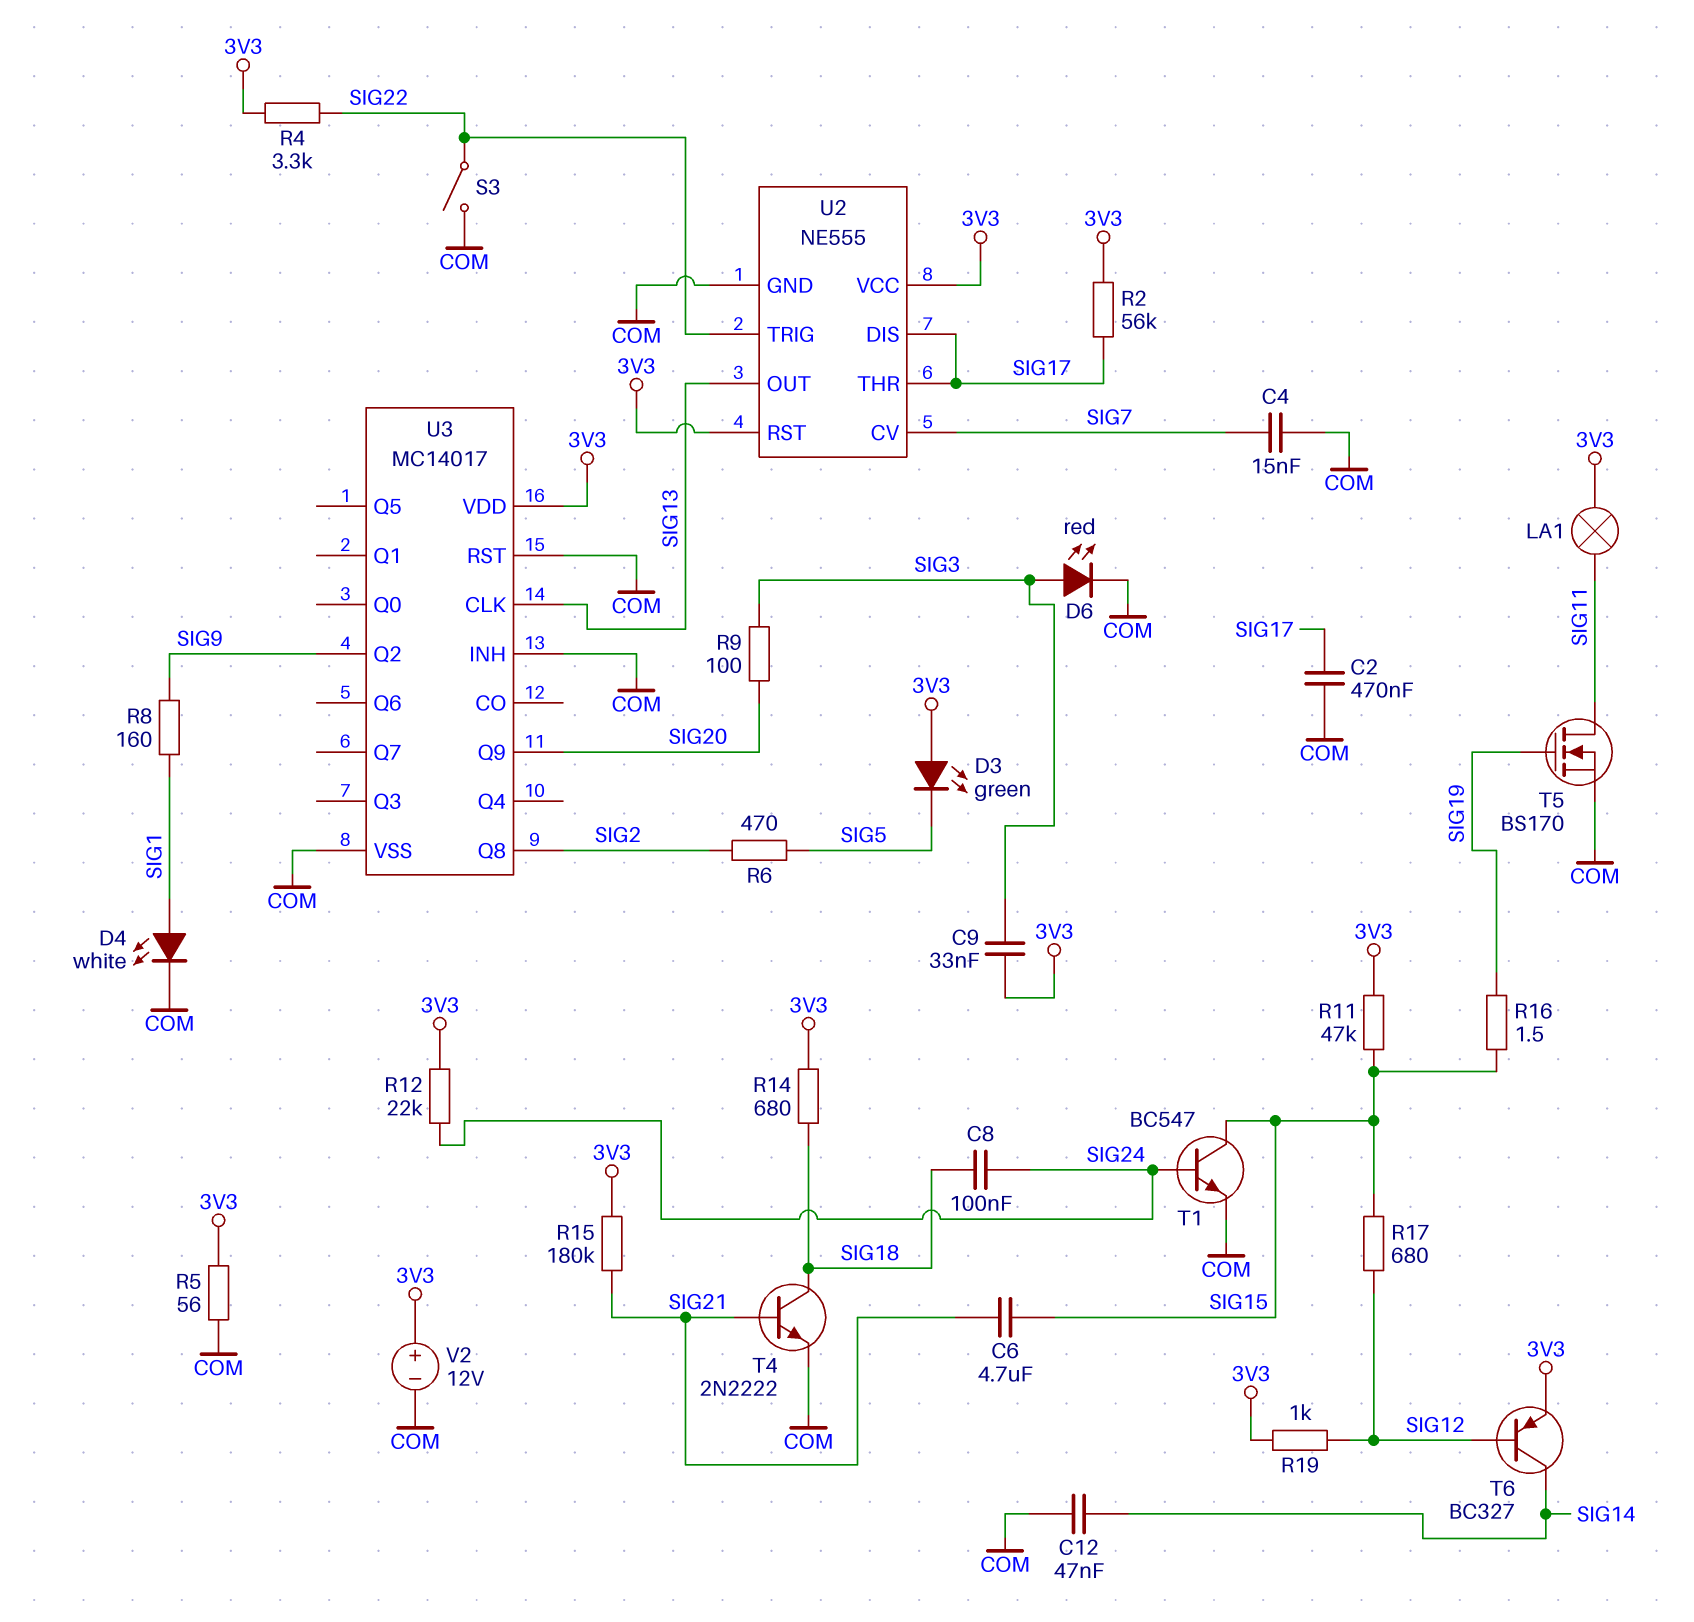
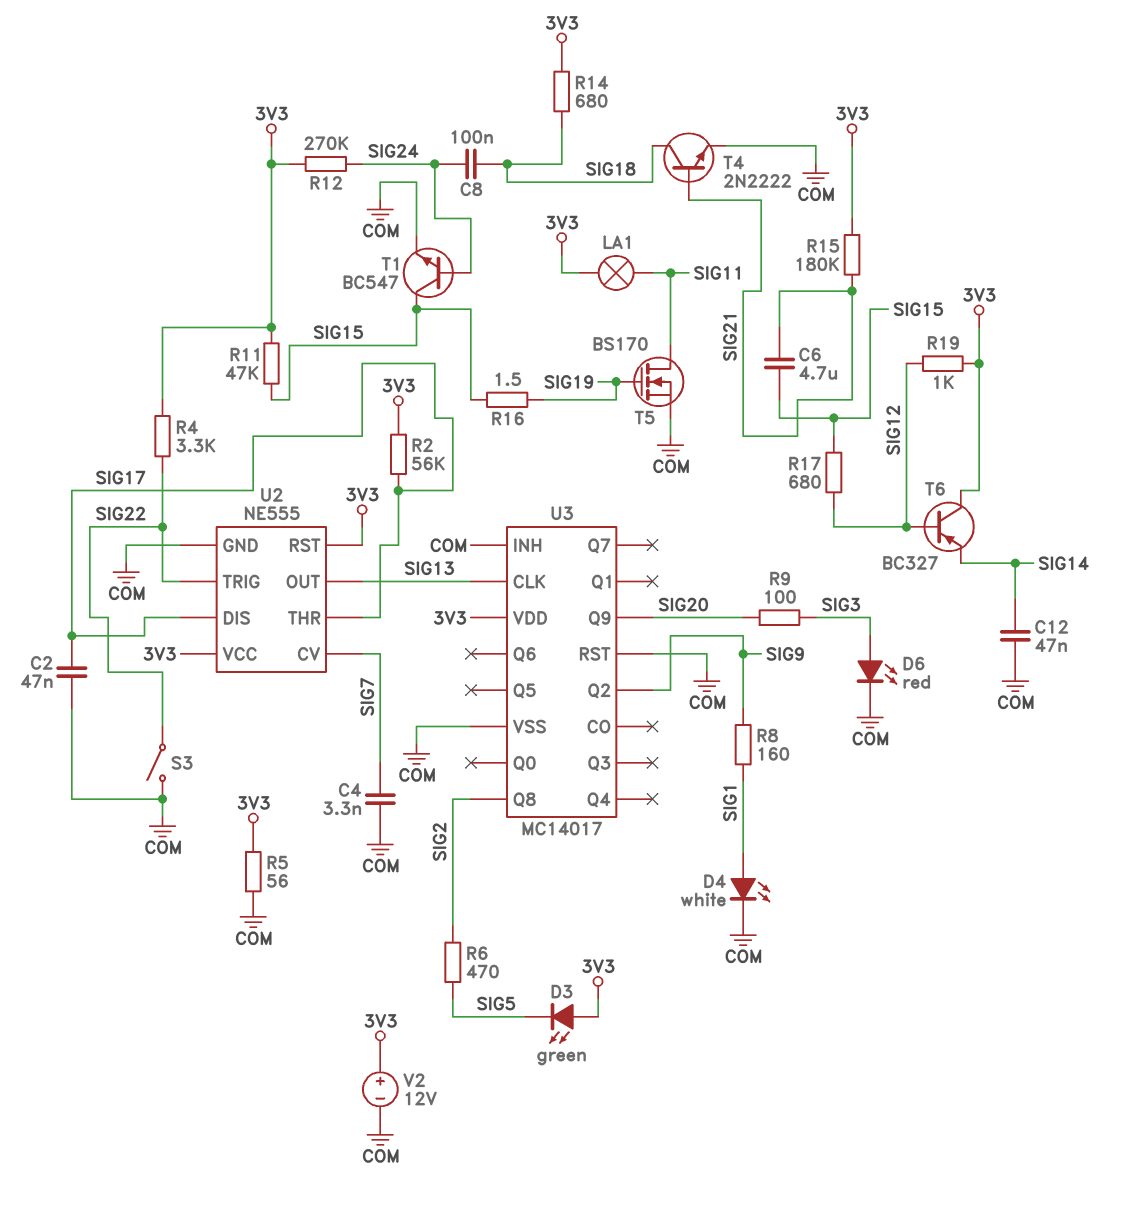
C2: 470nF (COM, SIG17) -> 47nF (COM, SIG17)
C4: 15nF (COM, SIG7) -> 3.3nF (COM, SIG7)
C9: 33nF (3V3, SIG3) -> none
R12: 22k (3V3, SIG24) -> 270k (3V3, SIG24)
T6: PNP BC327 (B SIG12, C SIG14, E 3V3) -> PNP BC327 (B SIG12, C 3V3, E SIG14)

